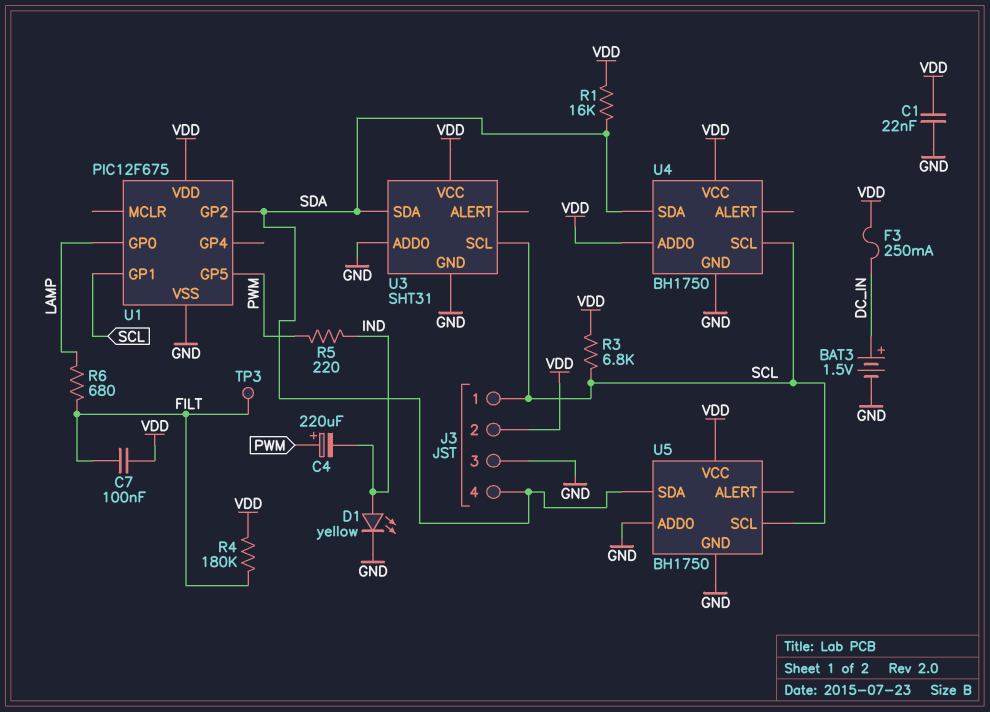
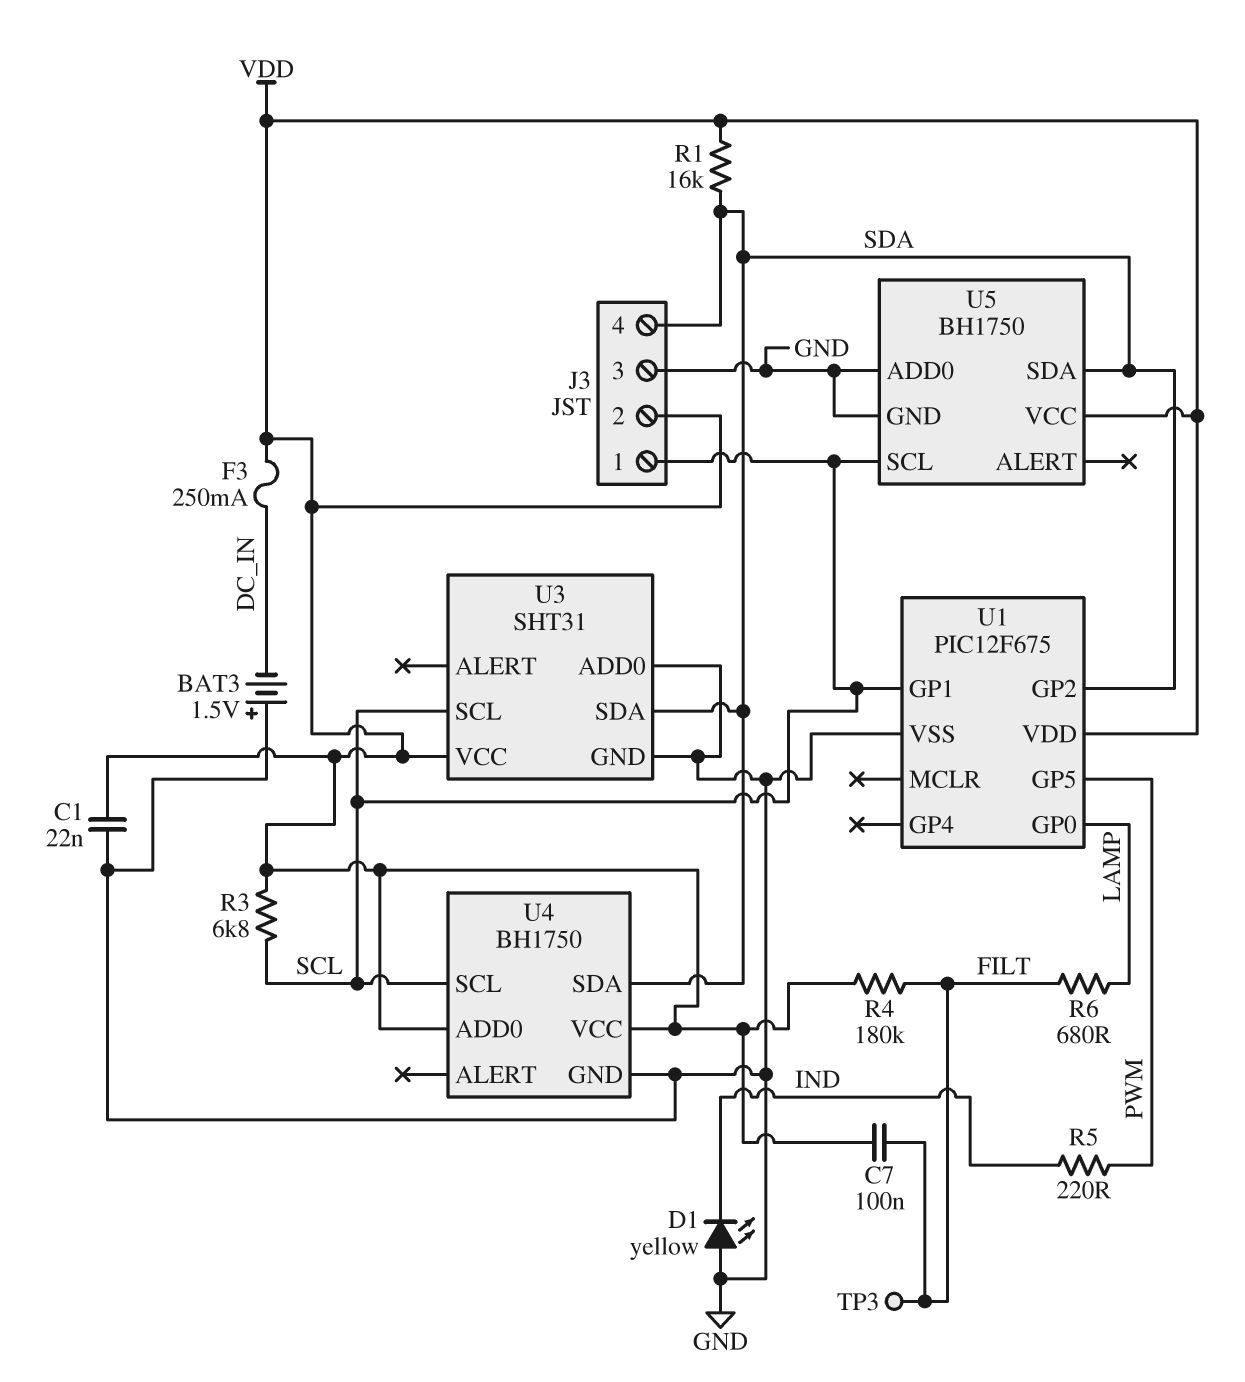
BAT3: 1.5V (plus DC_IN, minus GND) -> 1.5V (plus GND, minus DC_IN)
C4: 220uF (plus PWM, minus IND) -> none
D1: LED yellow (A IND, K GND) -> LED yellow (A GND, K IND)

